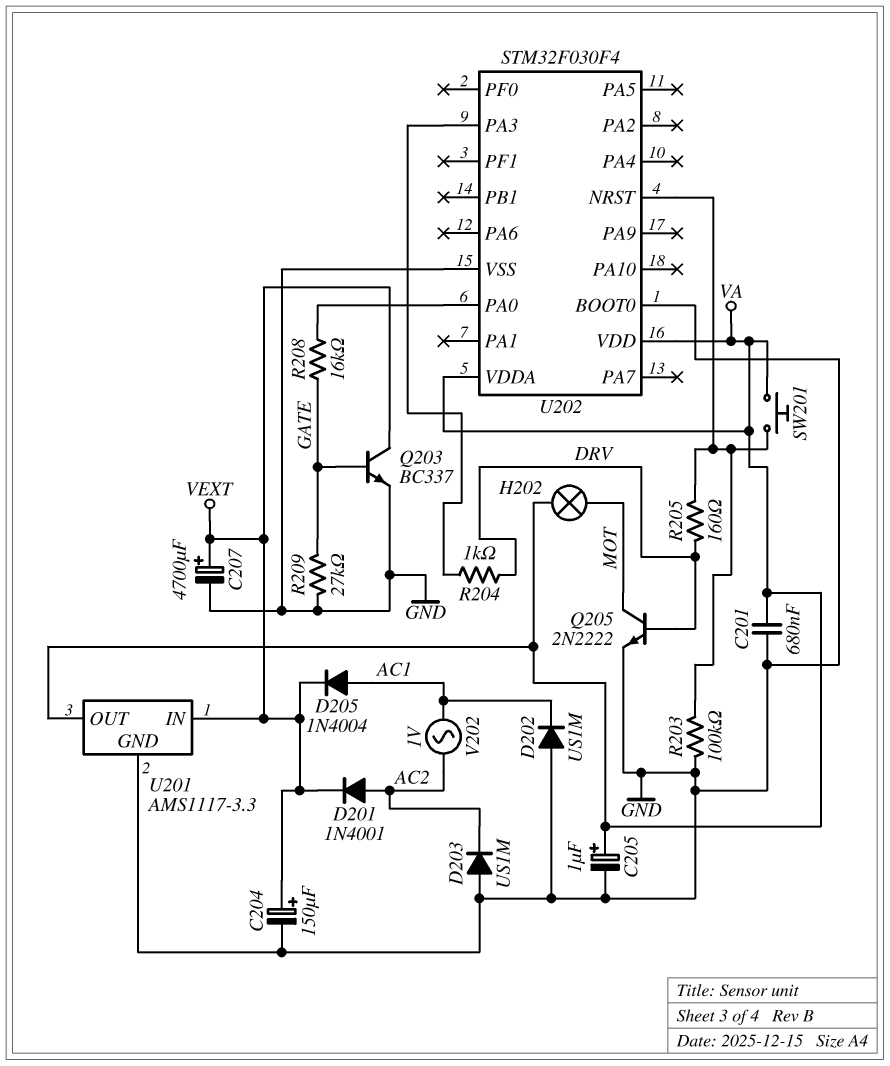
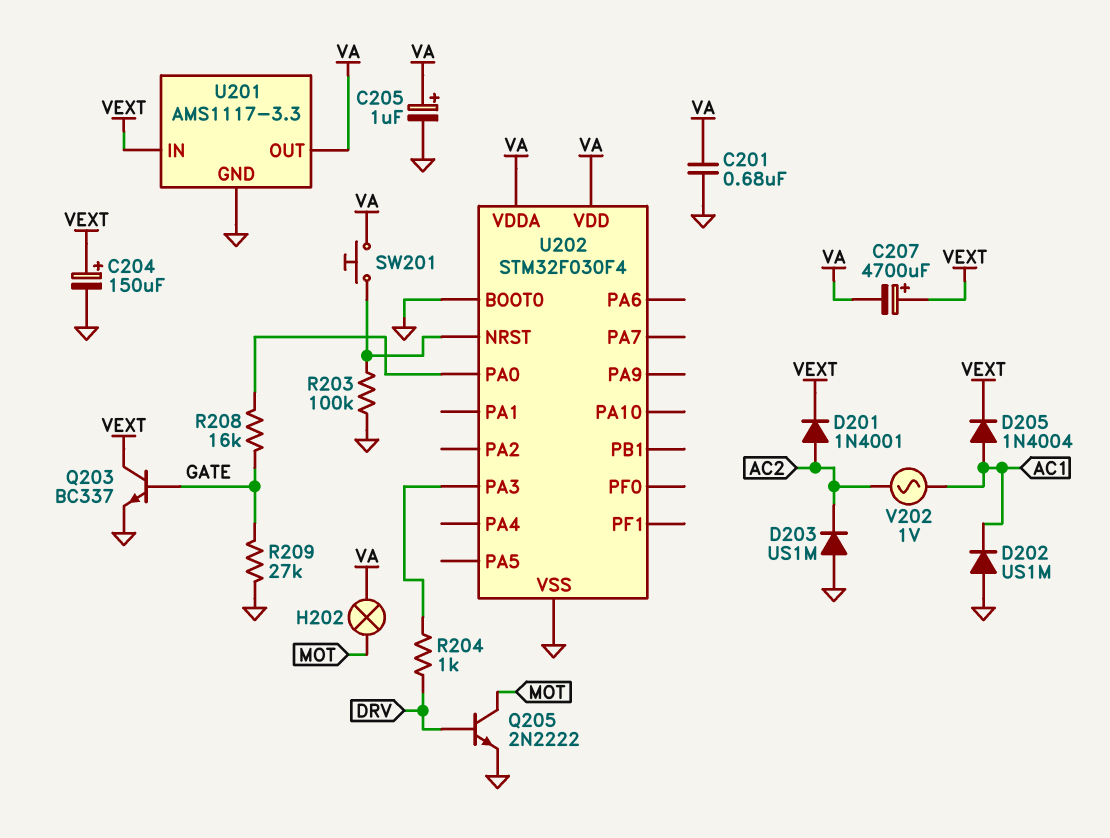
C207: 4700uF (plus VEXT, minus GND) -> 4700uF (plus VEXT, minus VA)
R205: 160 (DRV, U202/NRST) -> none

